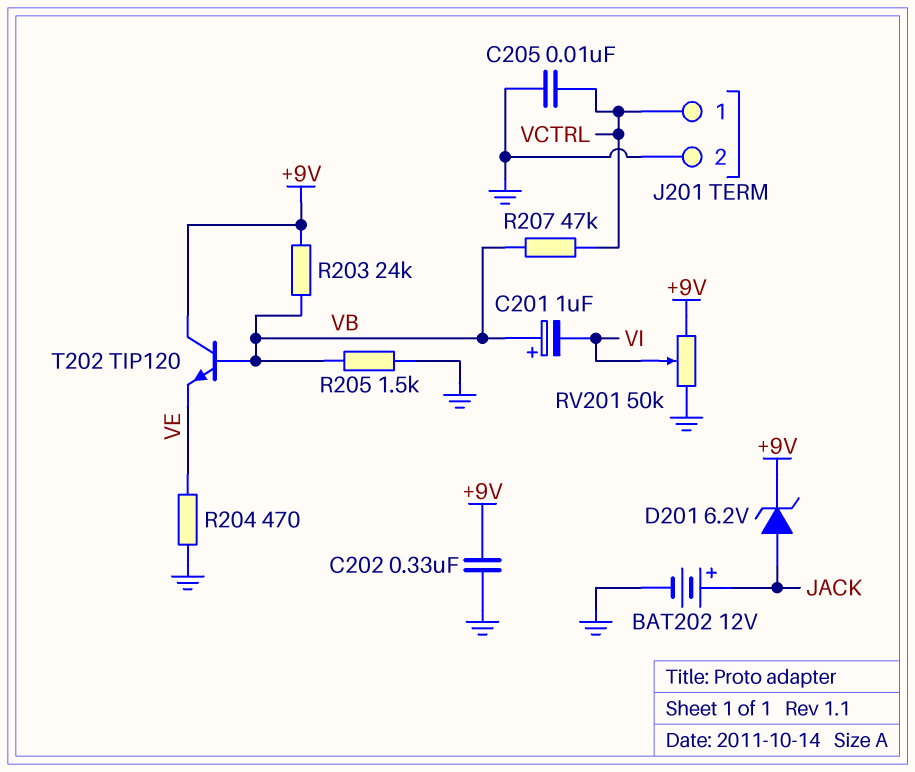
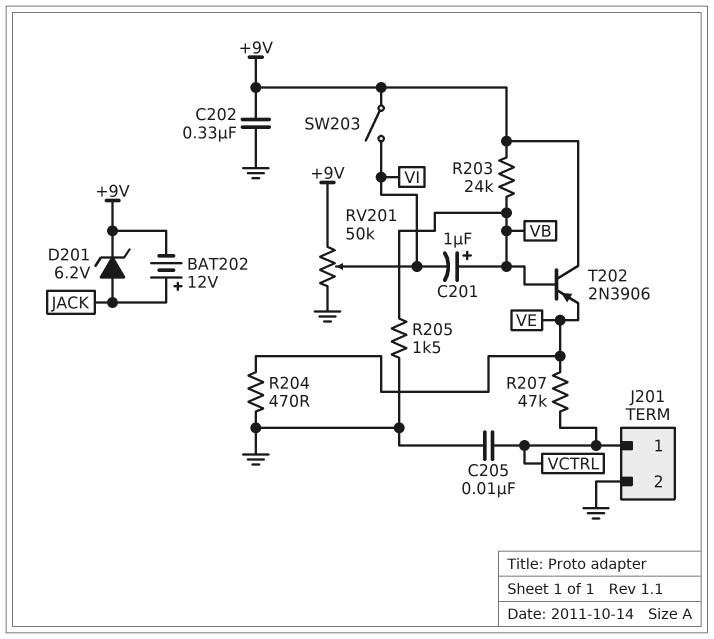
BAT202: 12V (plus JACK, minus GND) -> 12V (plus JACK, minus +9V)
R207: 47k (VB, VCTRL) -> 47k (VCTRL, VE)
SW203: none -> switch (+9V, VI)
T202: NPN TIP120 (B VB, C +9V, E VE) -> PNP 2N3906 (B VB, C +9V, E VE)

